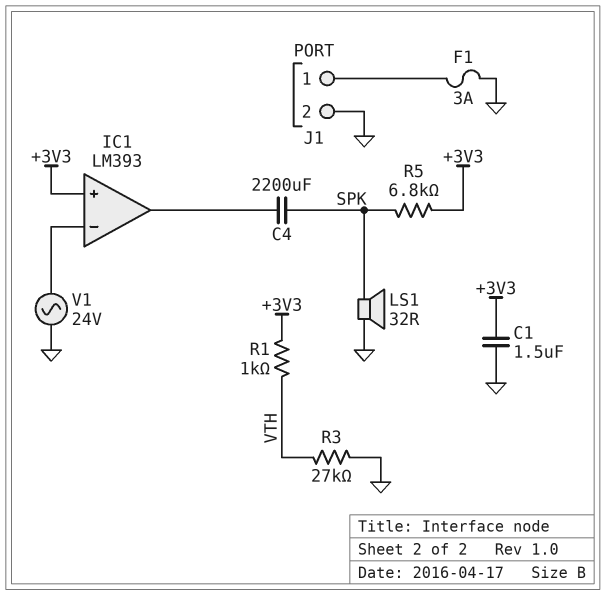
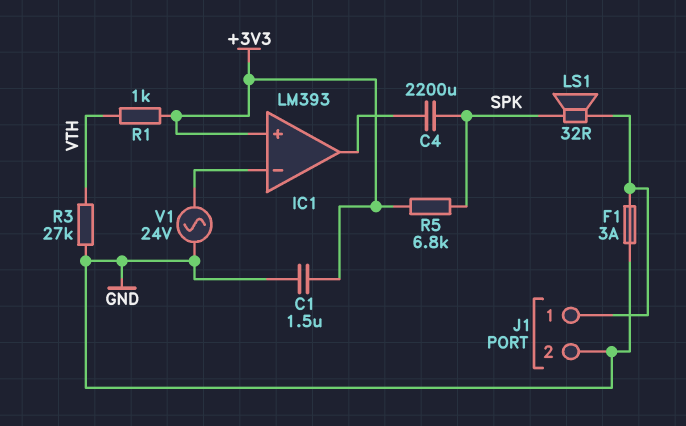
LS1: speaker 32R (GND, SPK) -> speaker 32R (J1/1, SPK)

